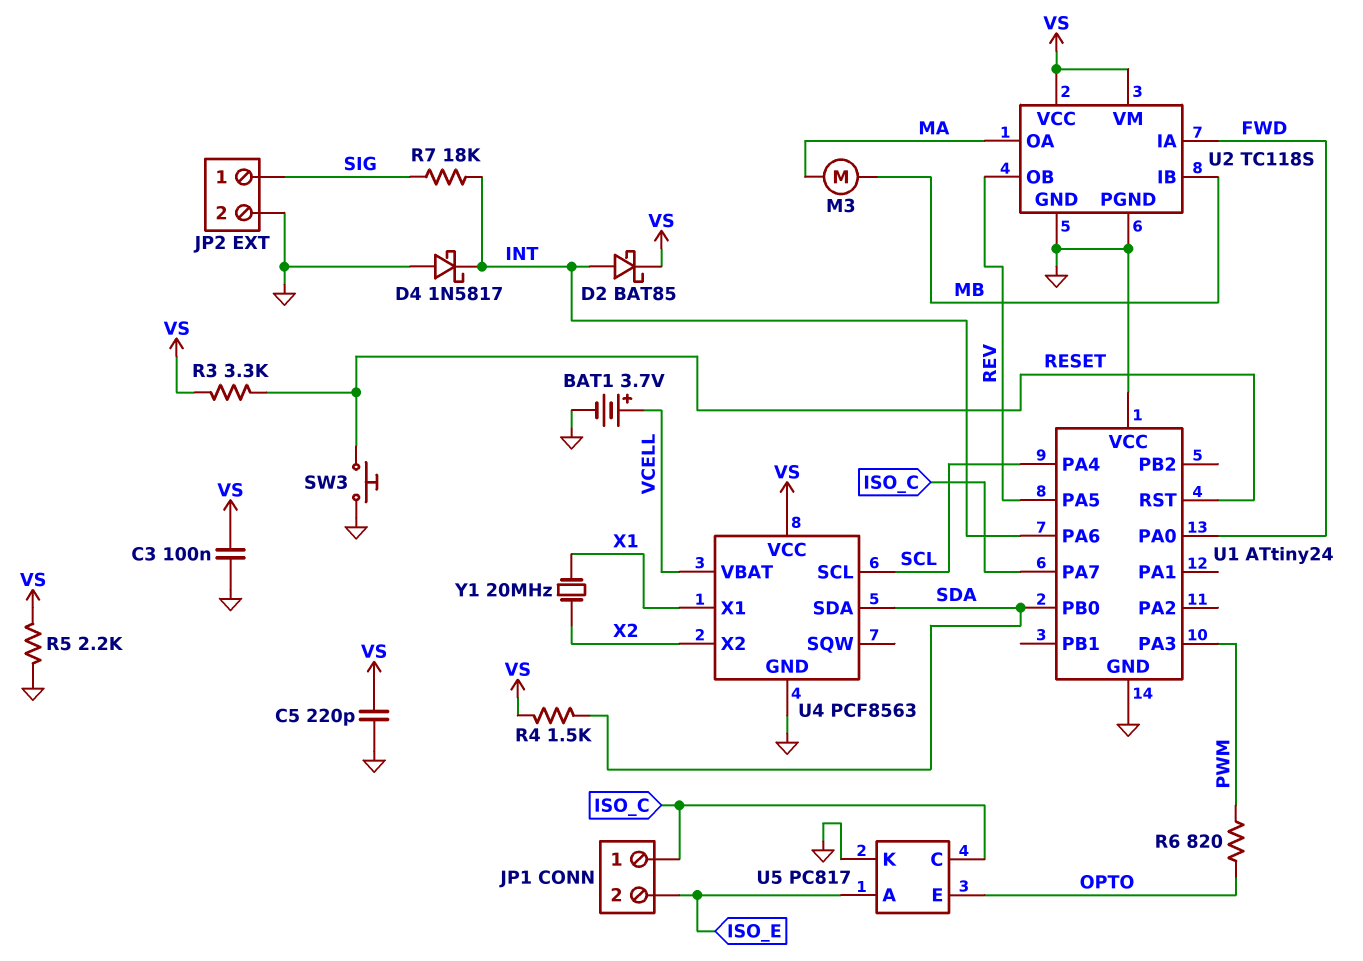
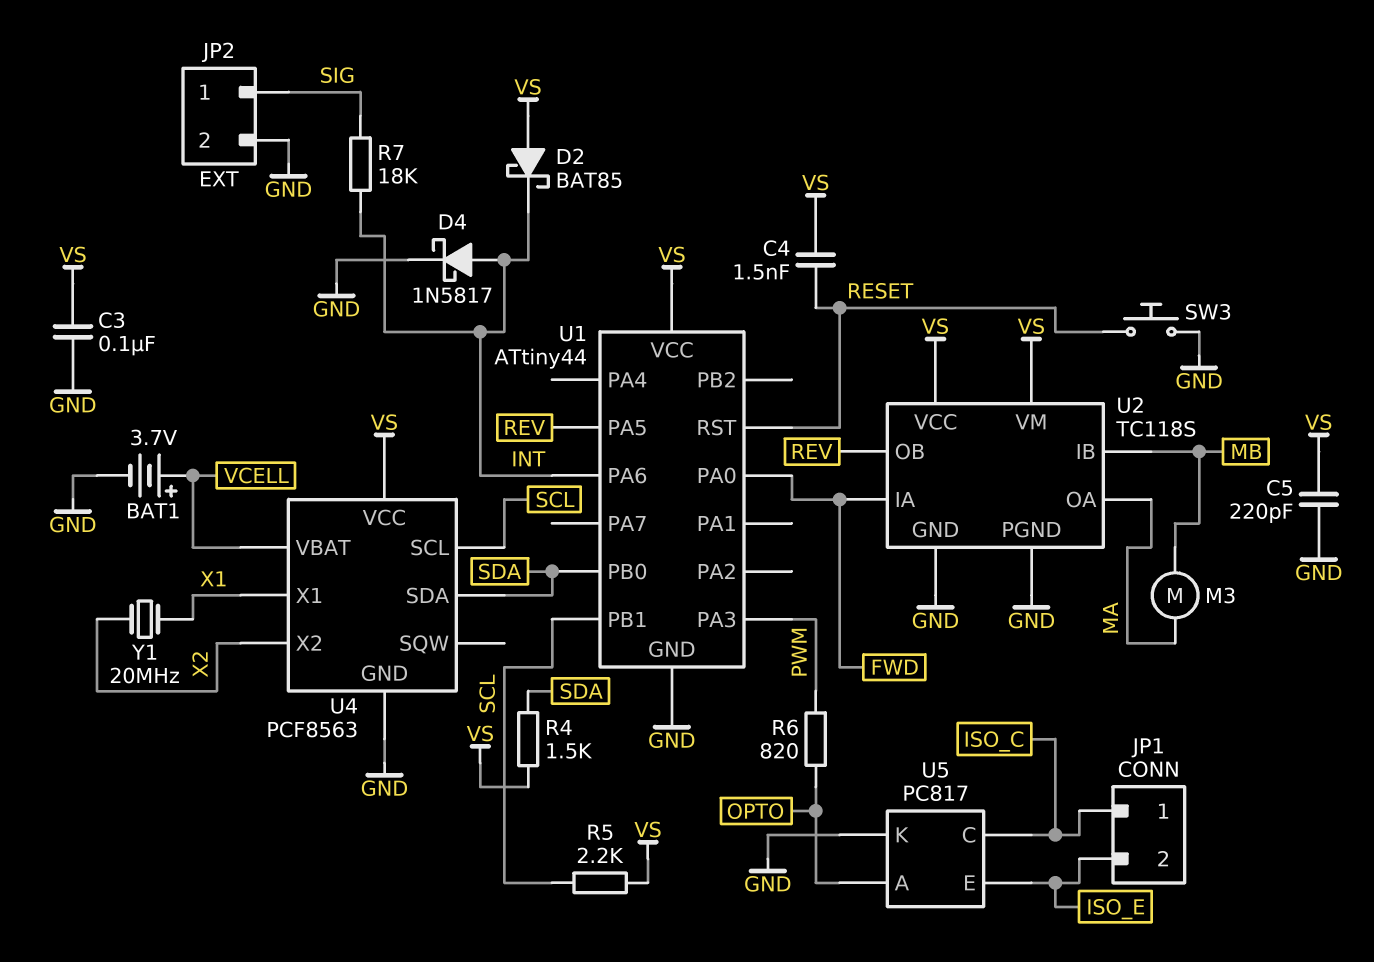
C4: none -> 1.5nF (RESET, VS)
D2: schottky BAT85 (A INT, K VS) -> schottky BAT85 (A VS, K INT)
D4: schottky 1N5817 (A GND, K INT) -> schottky 1N5817 (A INT, K GND)
R3: 3.3k (RESET, VS) -> none
R5: 2.2k (GND, VS) -> 2.2k (SCL, VS)
U1: ATtiny24 -> ATtiny44
U1 pin PA4: SCL -> none
U1 pin PA7: ISO_C -> none
U1 pin PB1: none -> SCL
U1 pin VCC: GND -> VS
U5 pin A: ISO_E -> OPTO
U5 pin E: OPTO -> ISO_E

